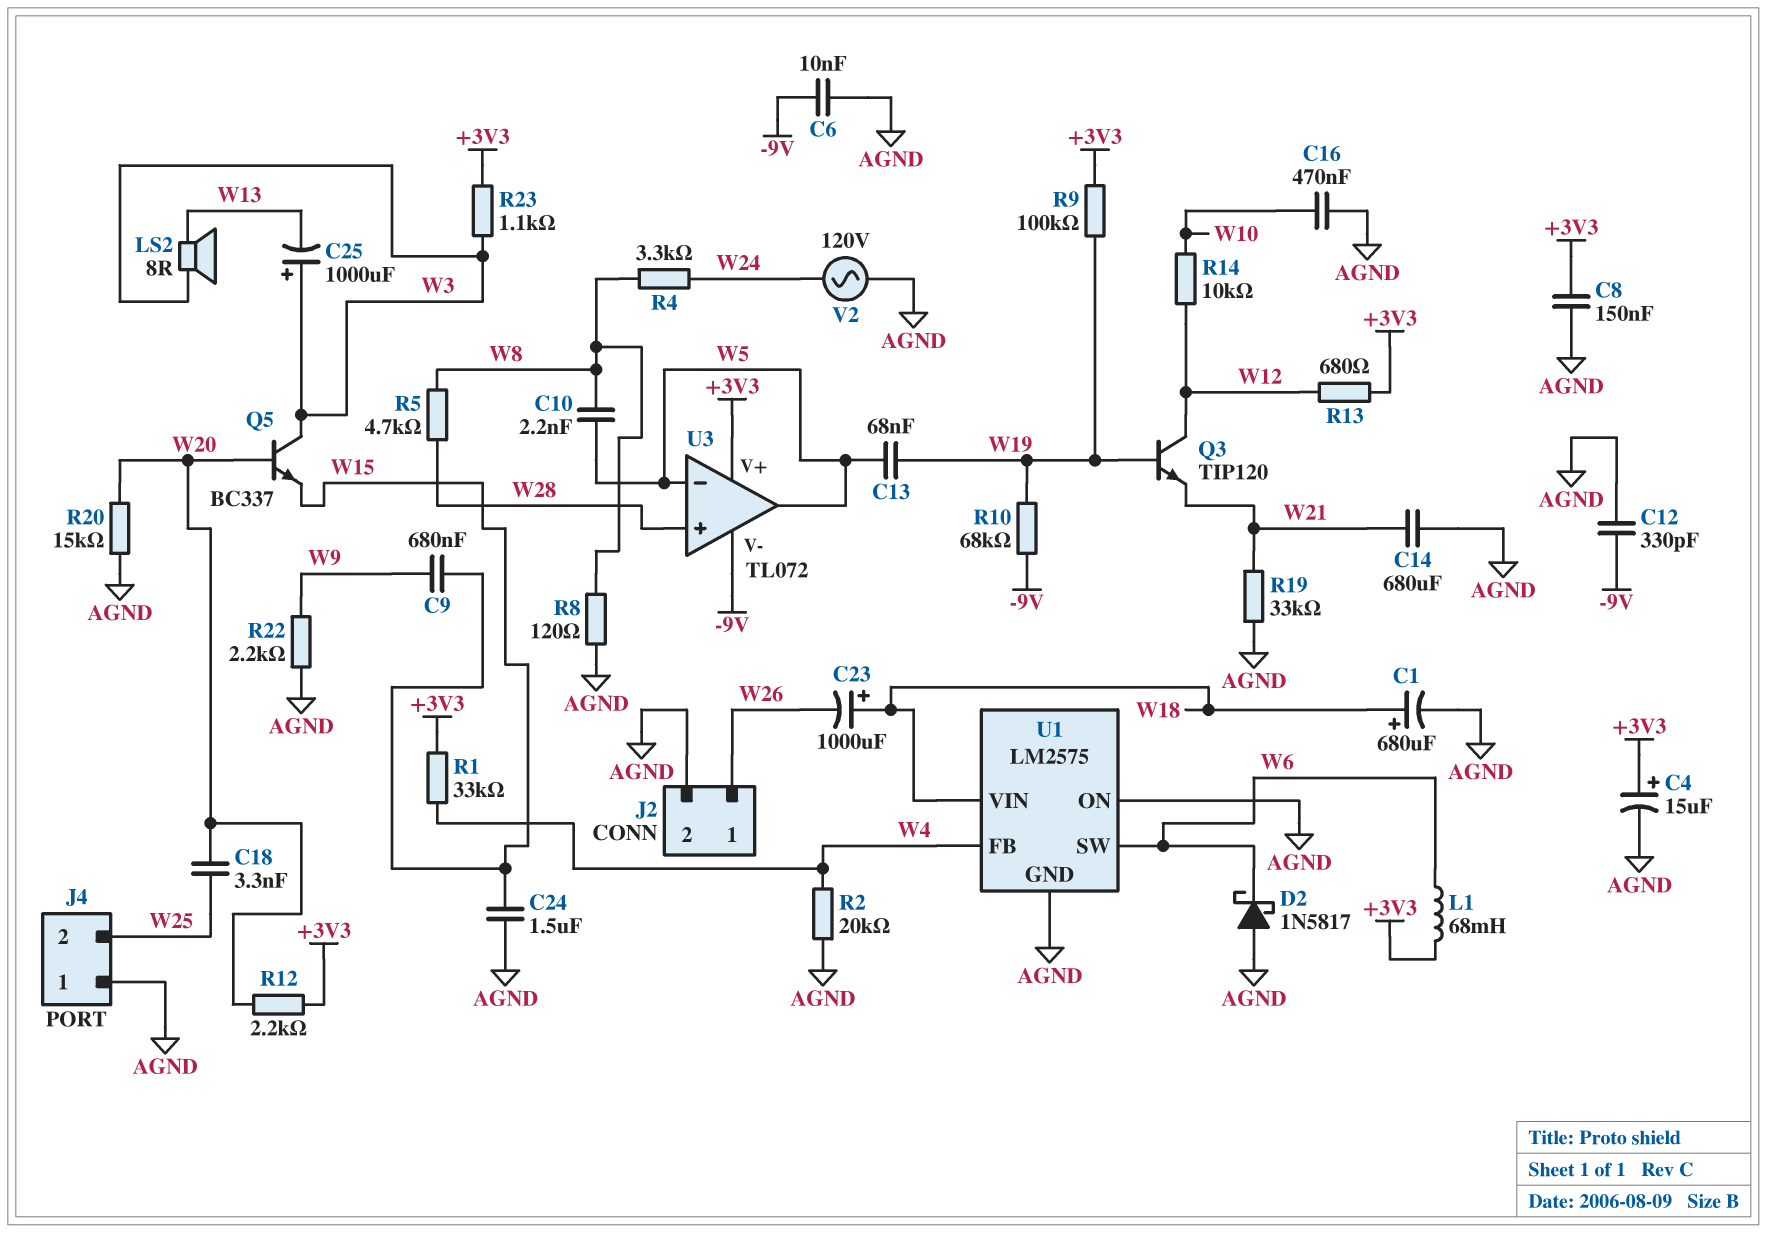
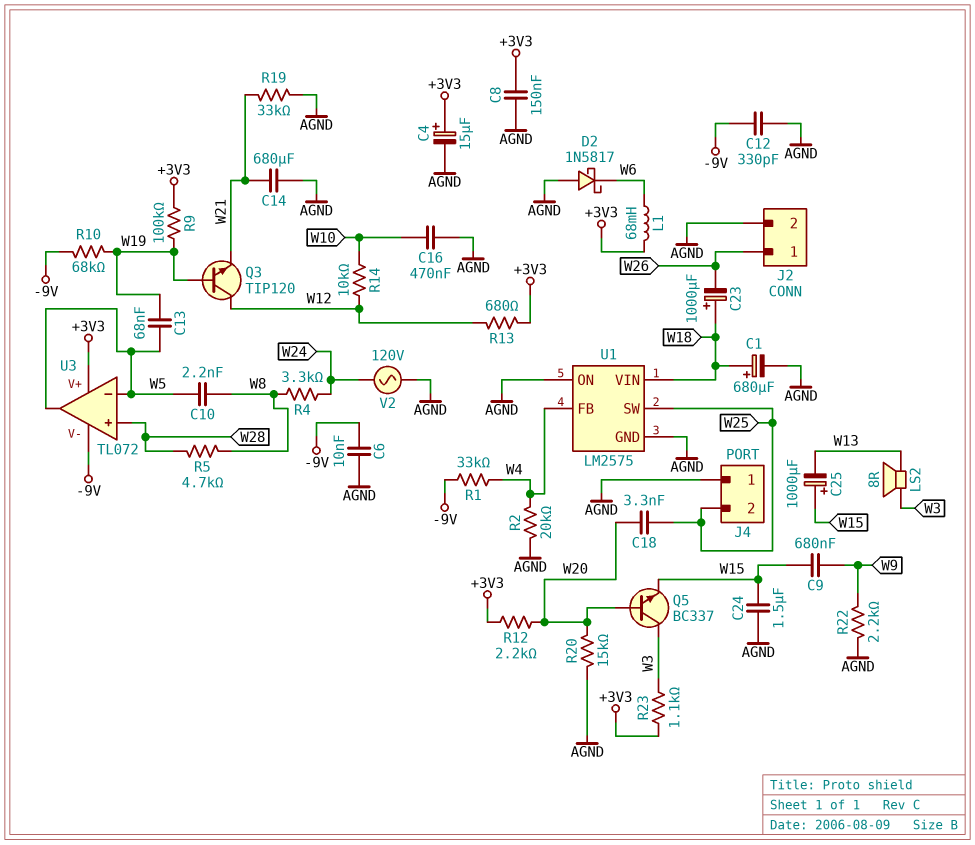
C25: 1000uF (plus W3, minus W13) -> 1000uF (plus W15, minus W13)
R1: 33k (+3V3, W4) -> 33k (-9V, W4)
R8: 120 (AGND, W8) -> none
U1 pin SW: W6 -> W25

